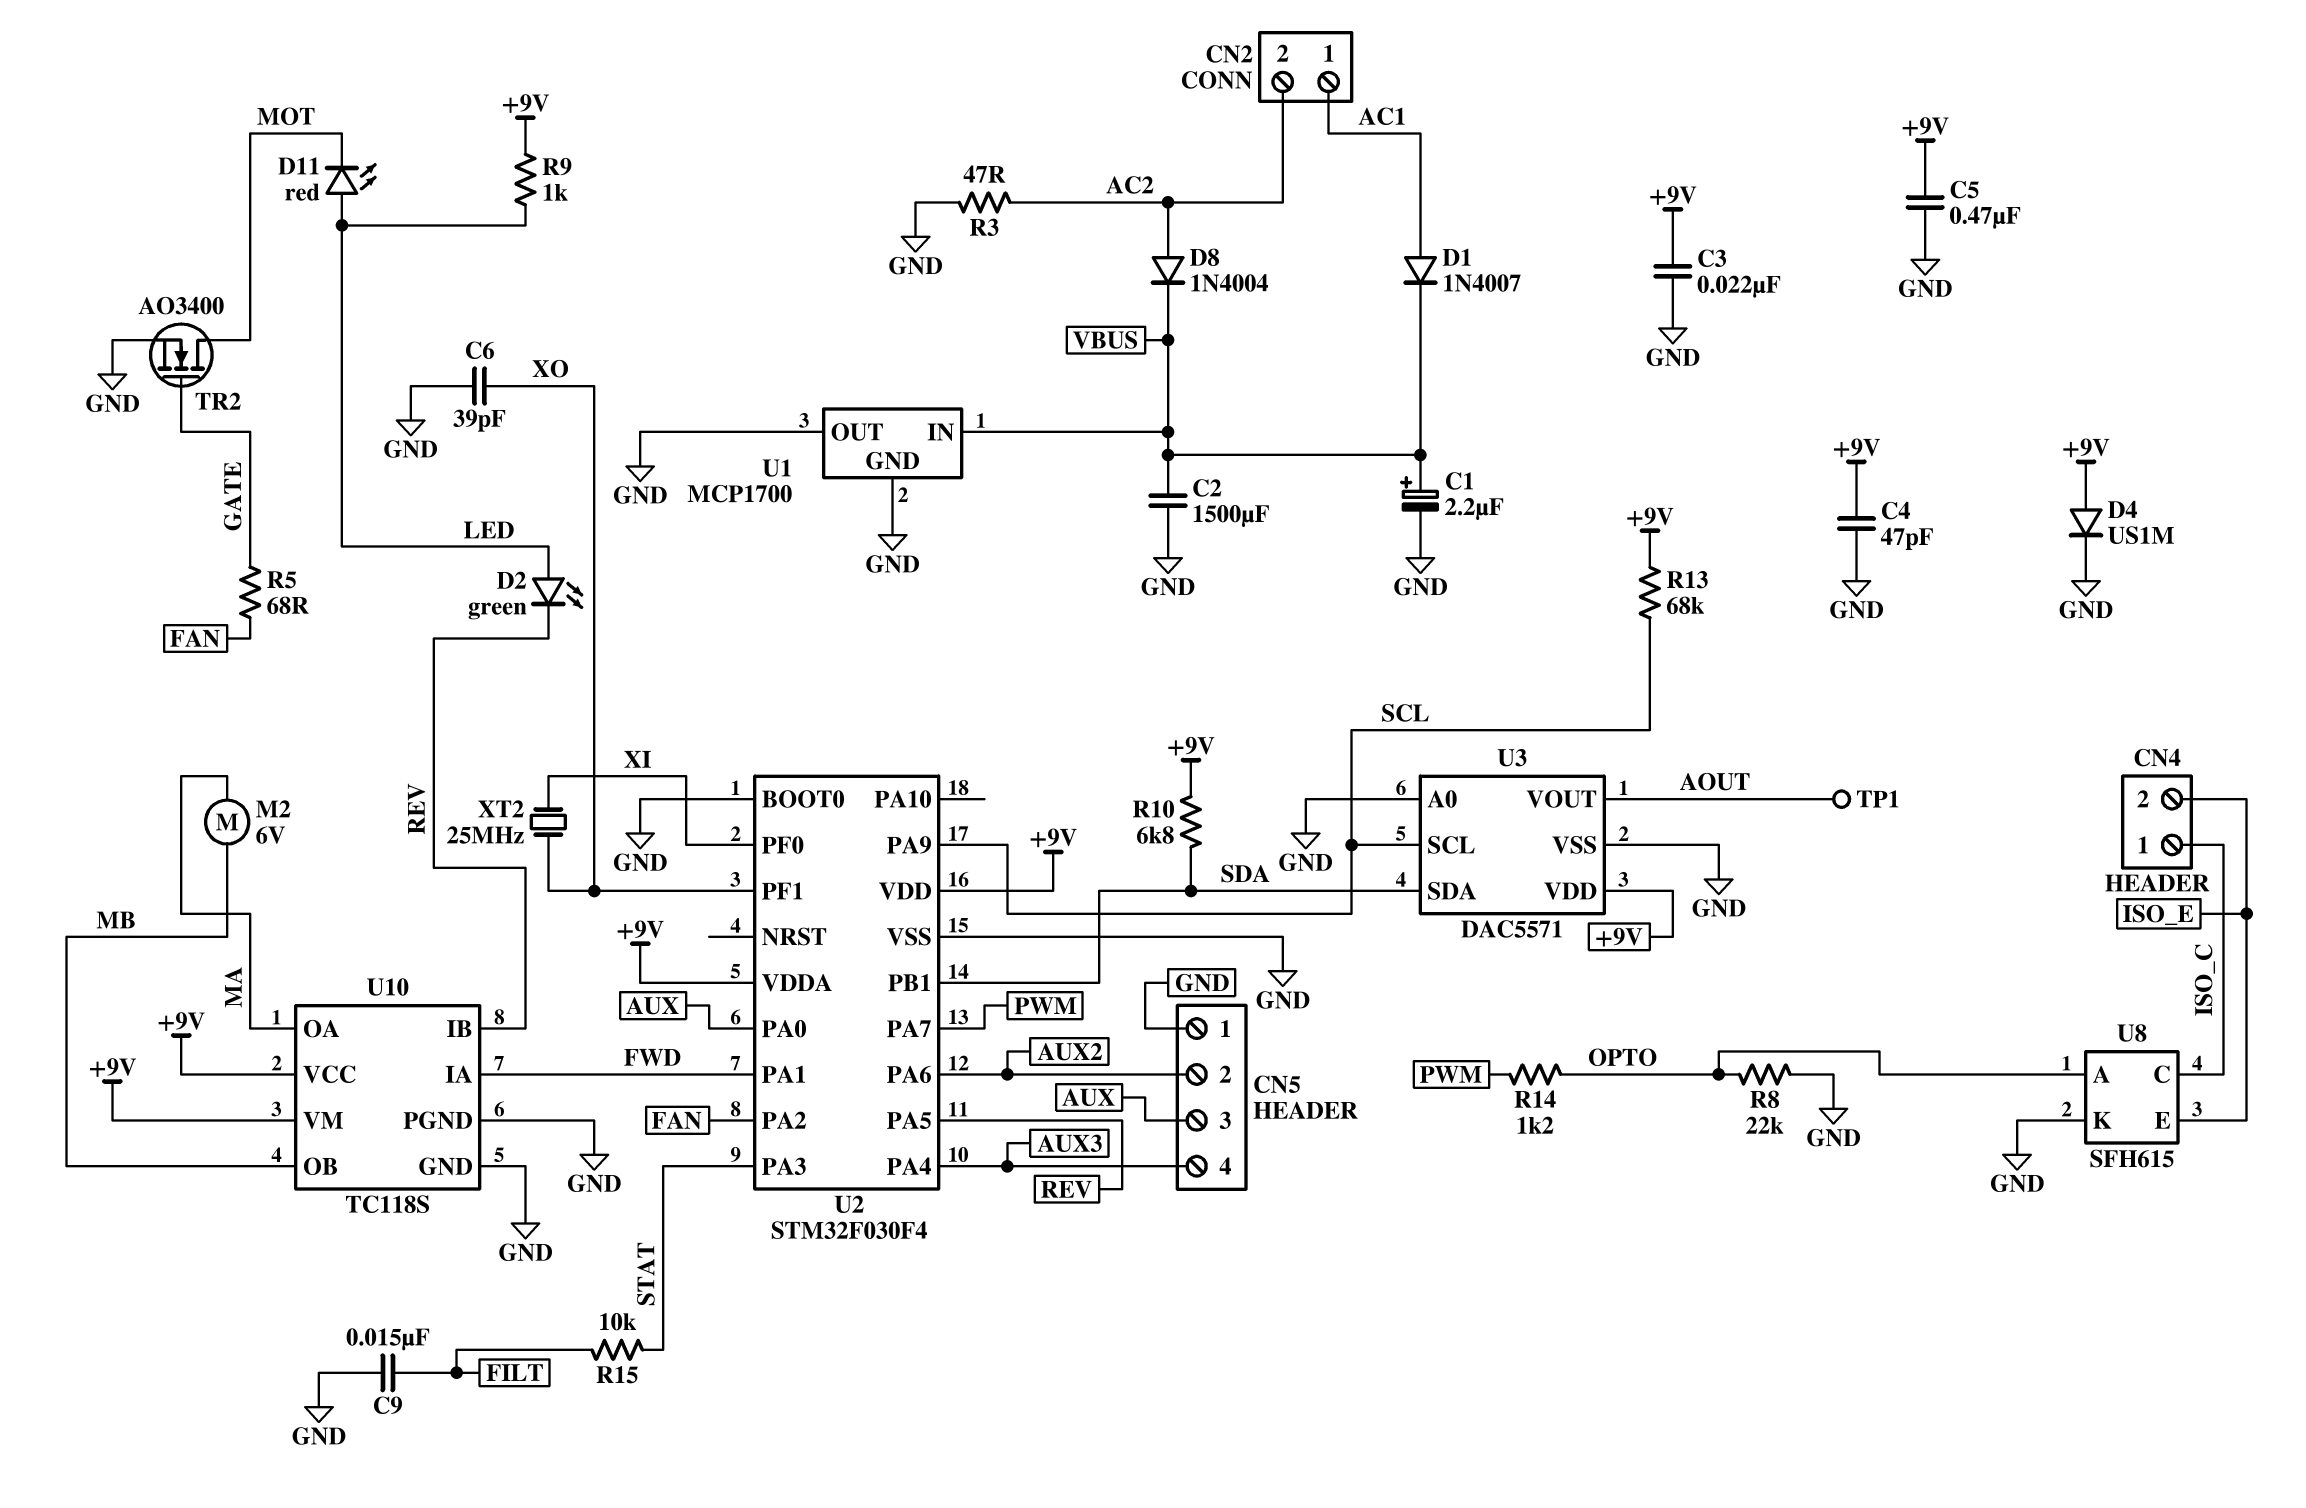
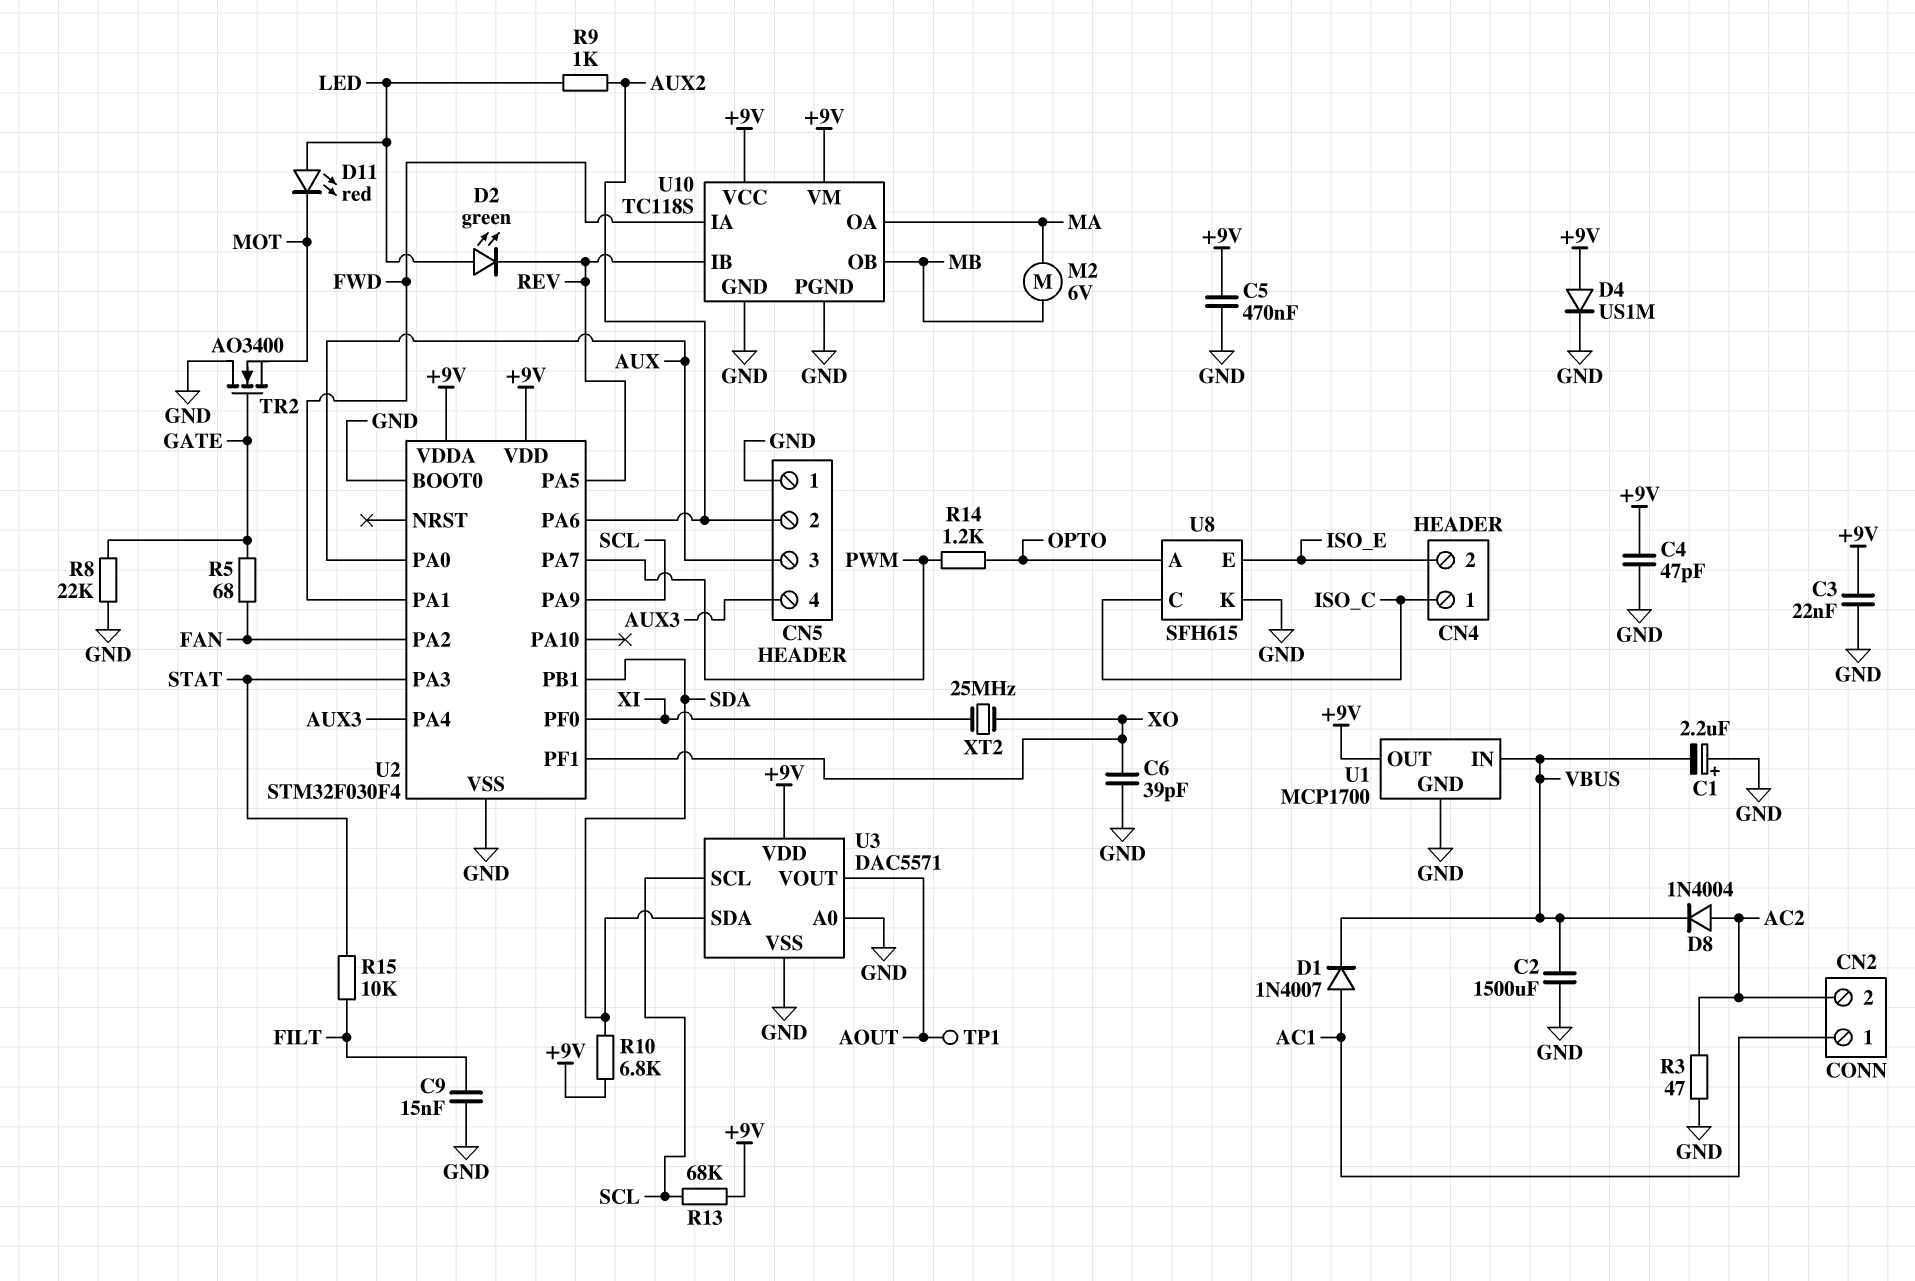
C1: 2.2uF (plus VBUS, minus GND) -> 2.2uF (plus GND, minus VBUS)
R8: 22k (GND, OPTO) -> 22k (GATE, GND)
R9: 1k (+9V, LED) -> 1k (AUX2, LED)
TR2: NMOS AO3400 (G GATE, D MOT, S GND) -> NMOS AO3400 (G GATE, D GND, S MOT)
U1 pin OUT: GND -> +9V

